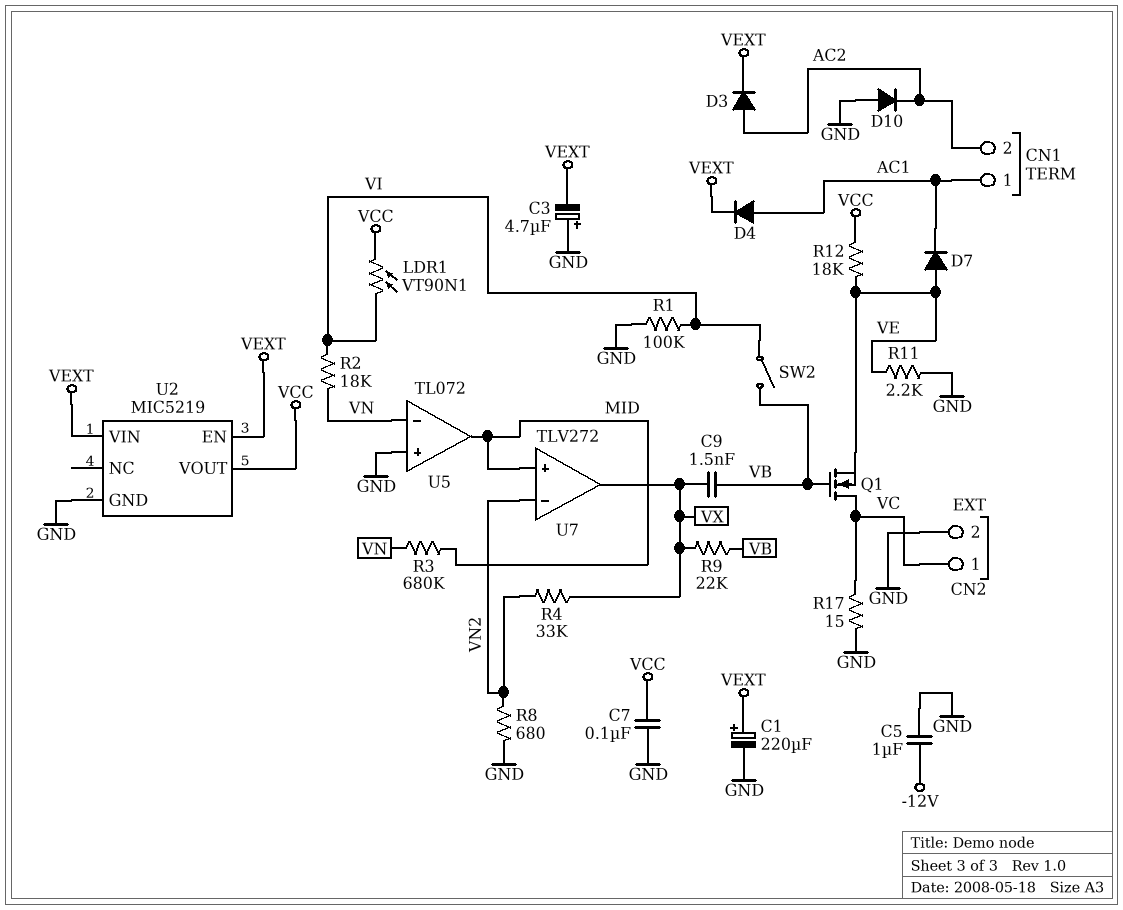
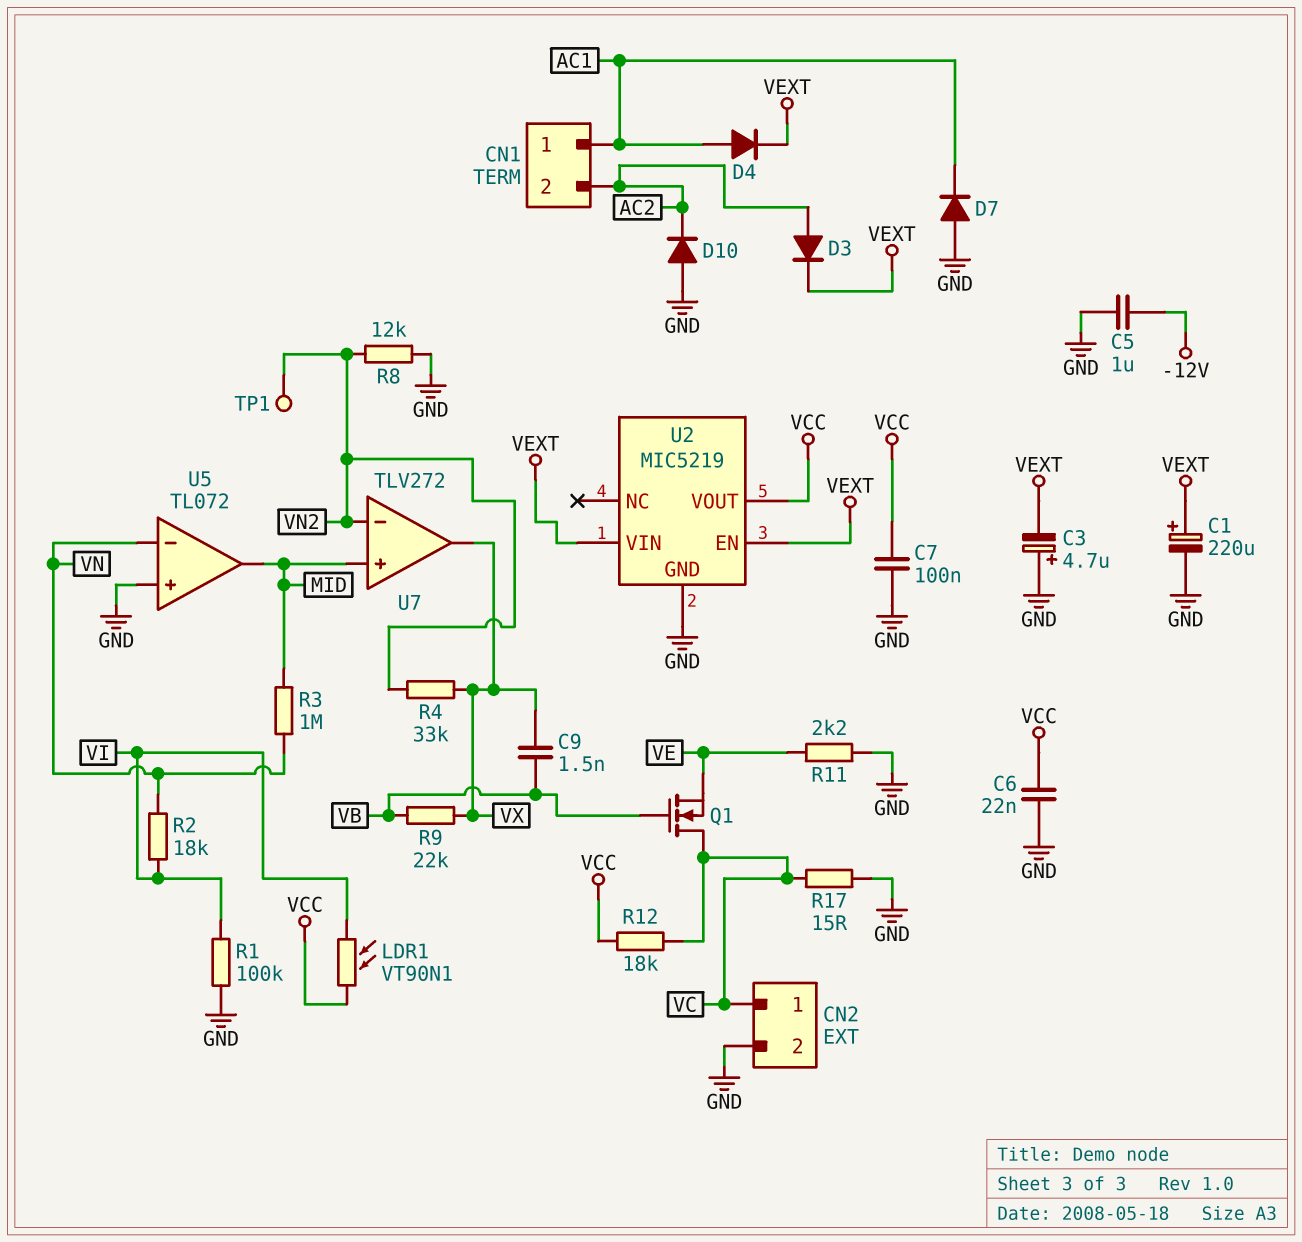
C6: none -> 22nF (GND, VCC)
D7: diode (A VE, K AC1) -> diode (A GND, K AC1)
R3: 680k (MID, VN) -> 1M (MID, VN)
R8: 680 (GND, VN2) -> 12k (GND, VN2)
R12: 18k (VCC, VE) -> 18k (VC, VCC)
SW2: switch (VB, VI) -> none
TP1: none -> test point (VN2)

